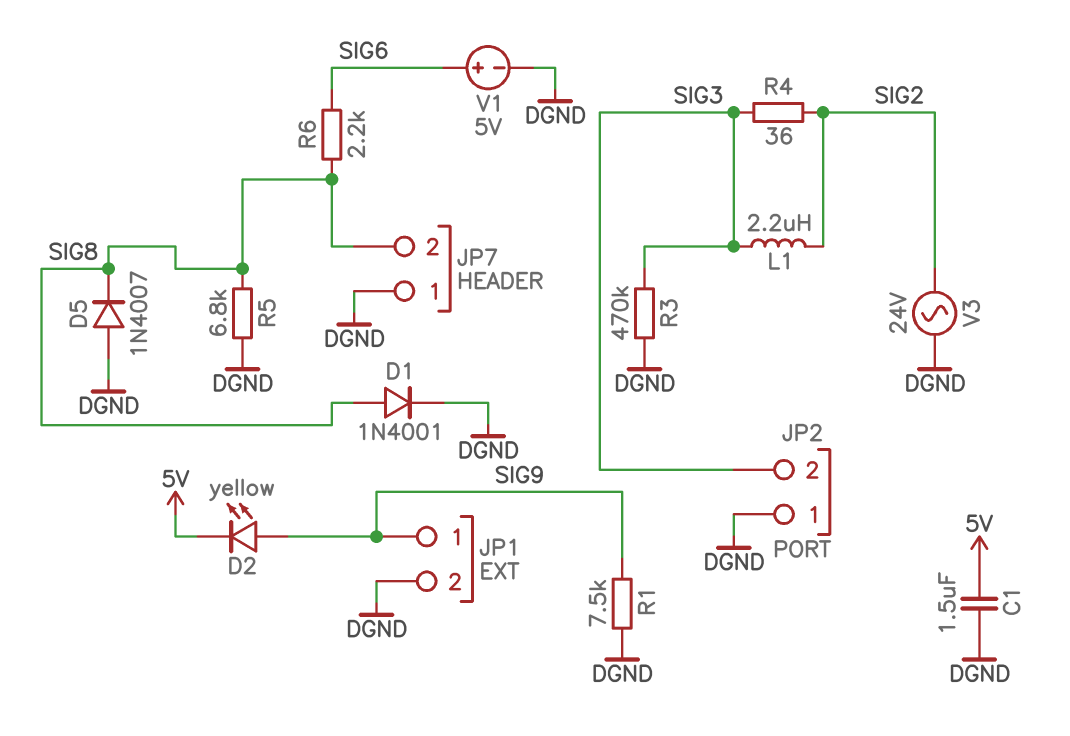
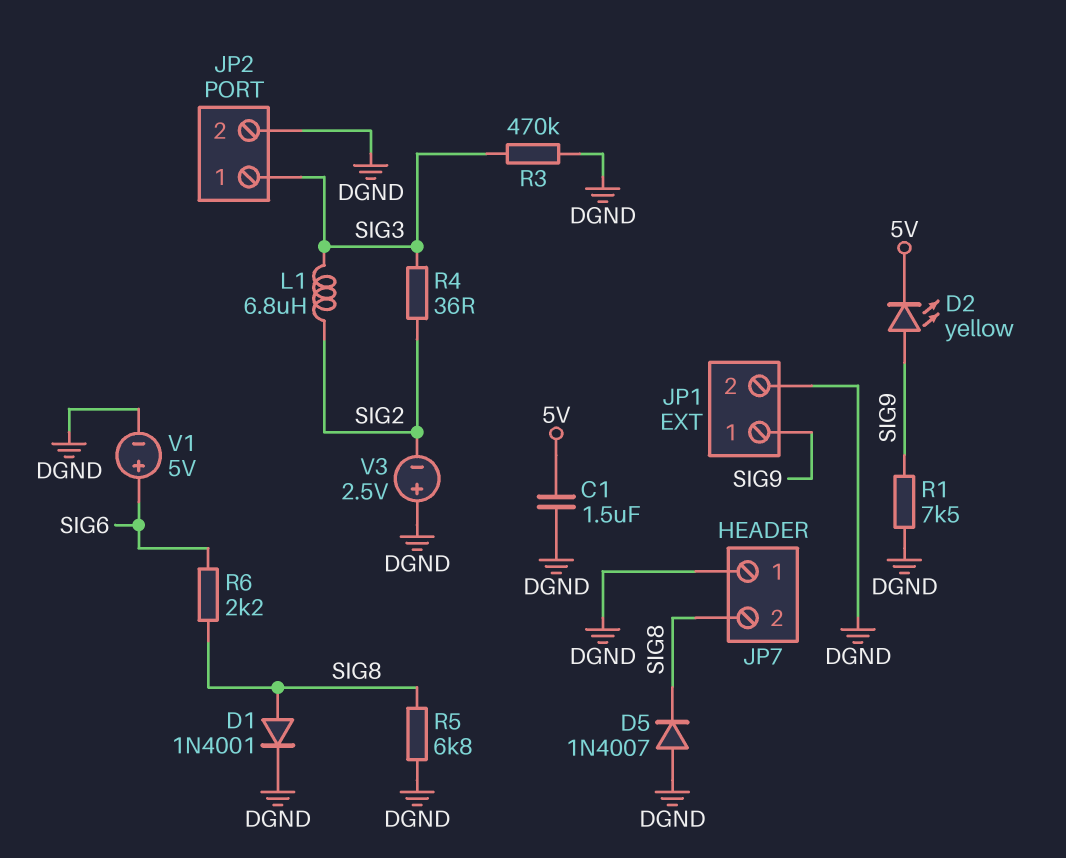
JP2 pin 1: DGND -> SIG3
JP2 pin 2: SIG3 -> DGND
L1: 2.2uH (SIG2, SIG3) -> 6.8uH (SIG2, SIG3)
V3: AC 24V (DGND, SIG2) -> 2.5V (plus DGND, minus SIG2)

